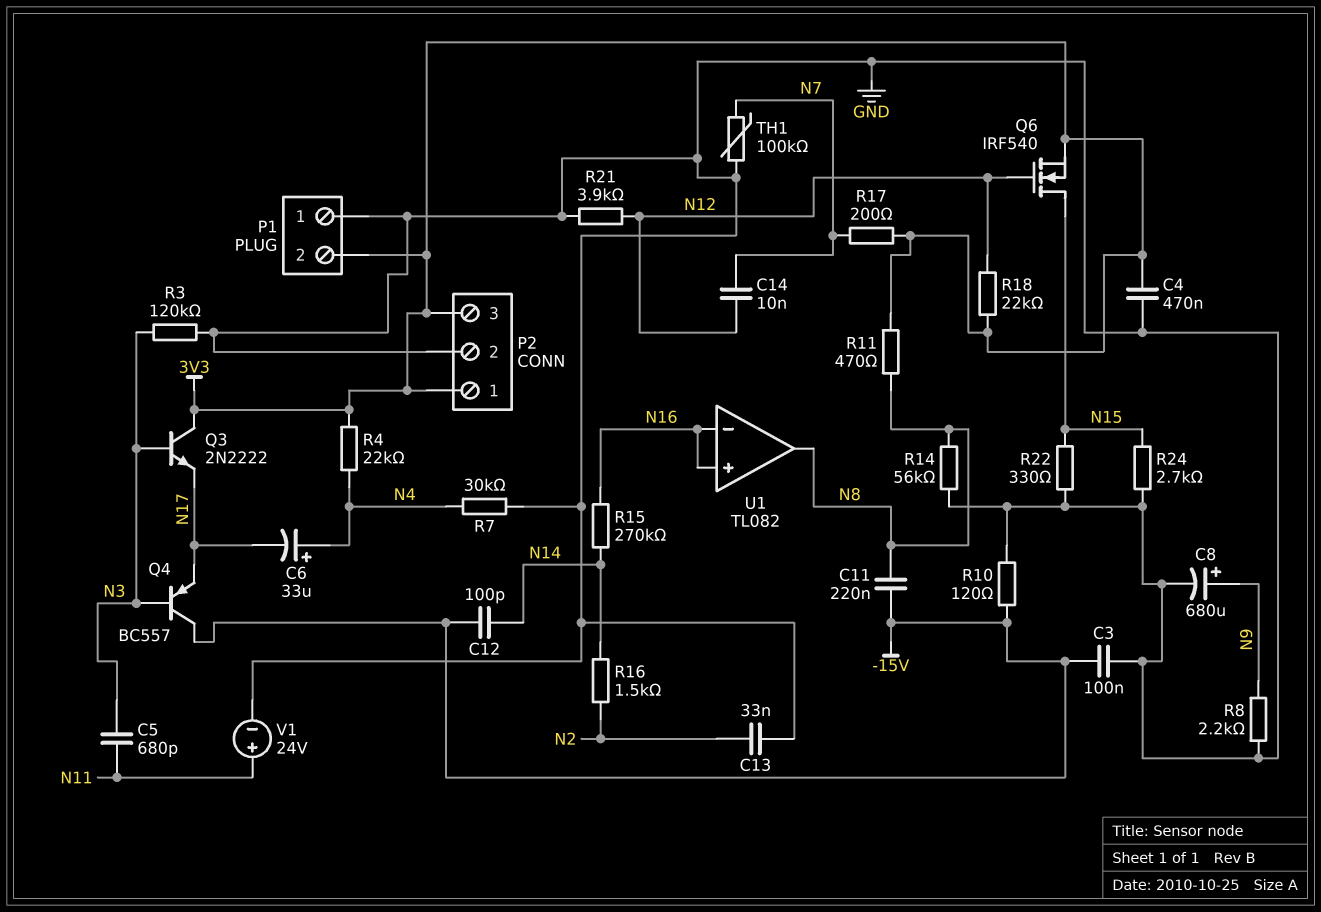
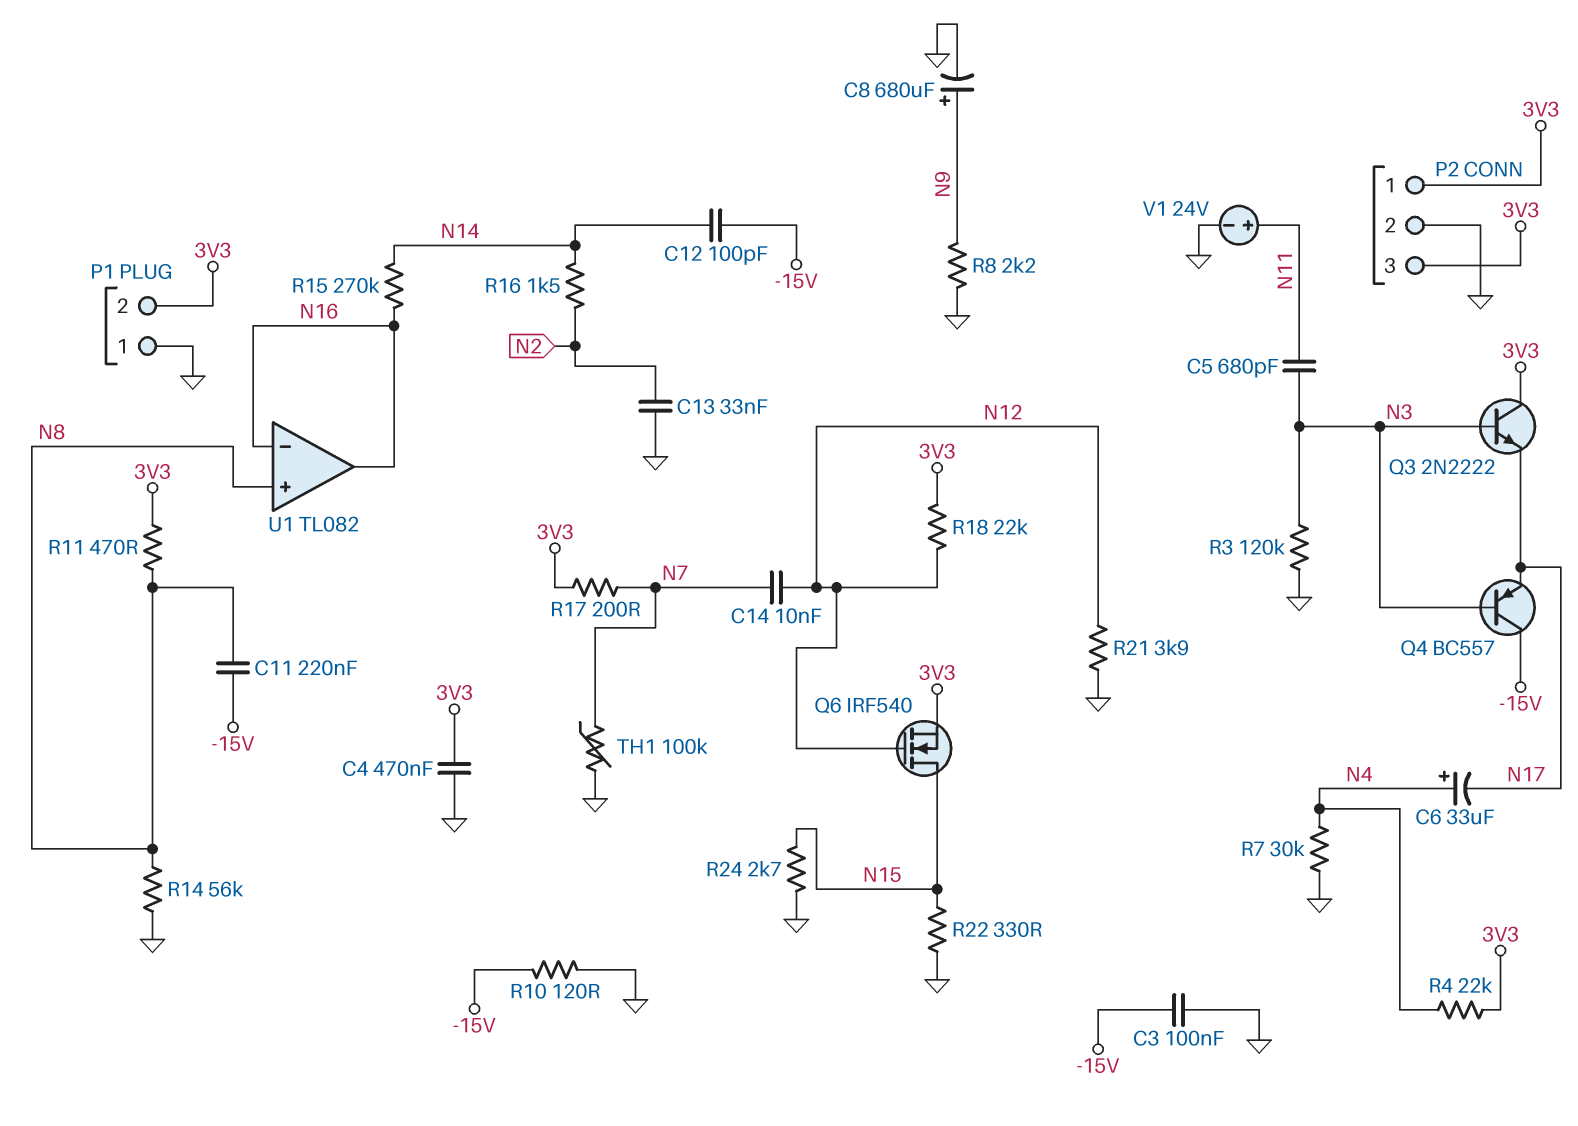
U1 pin in+: N16 -> N8
U1 pin out: N8 -> N16

